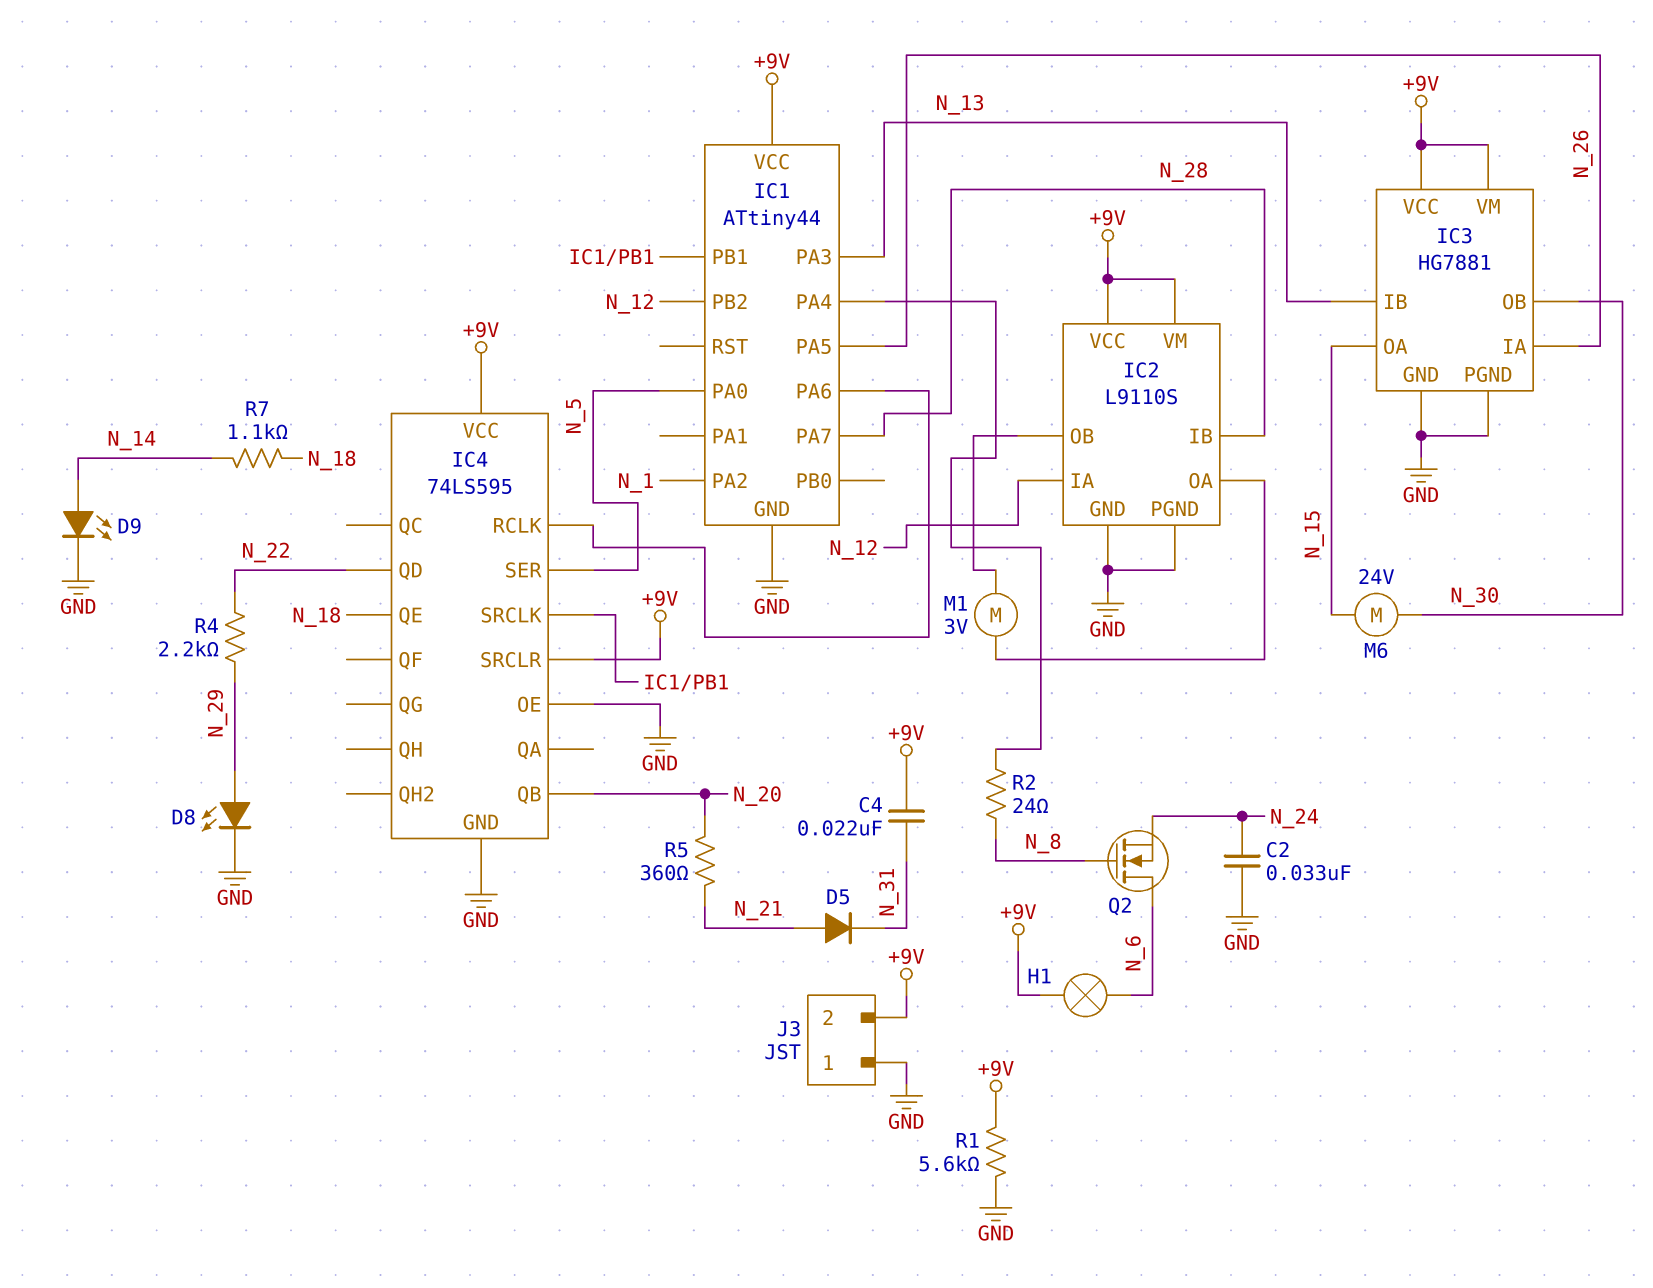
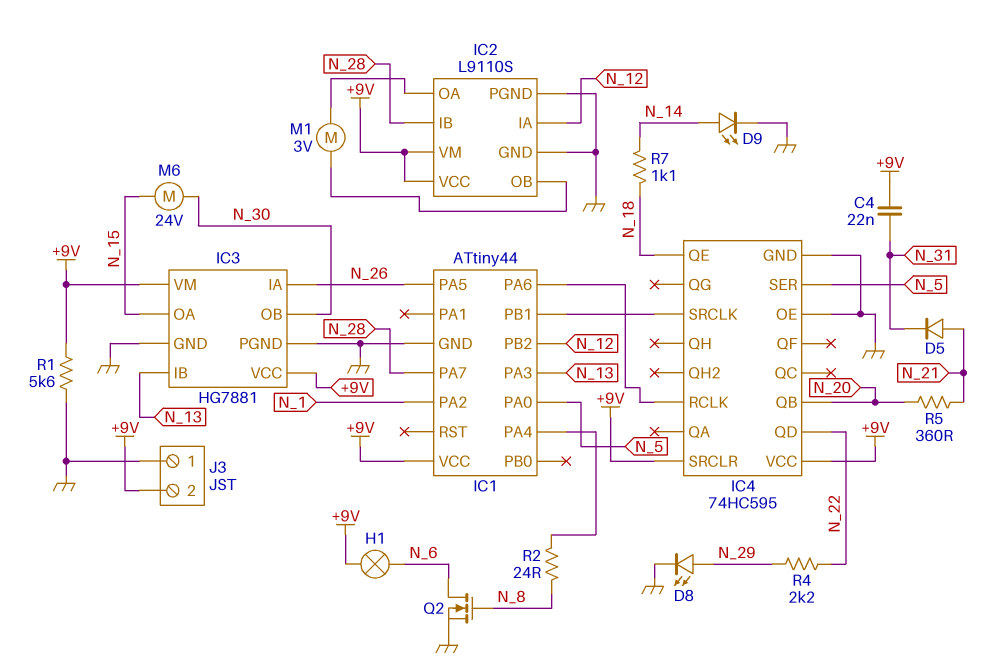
C2: 33nF (GND, N_24) -> none
IC4: 74LS595 -> 74HC595
Q2: NMOS (G N_8, D N_6, S N_24) -> NMOS (G N_8, D N_6, S GND)

